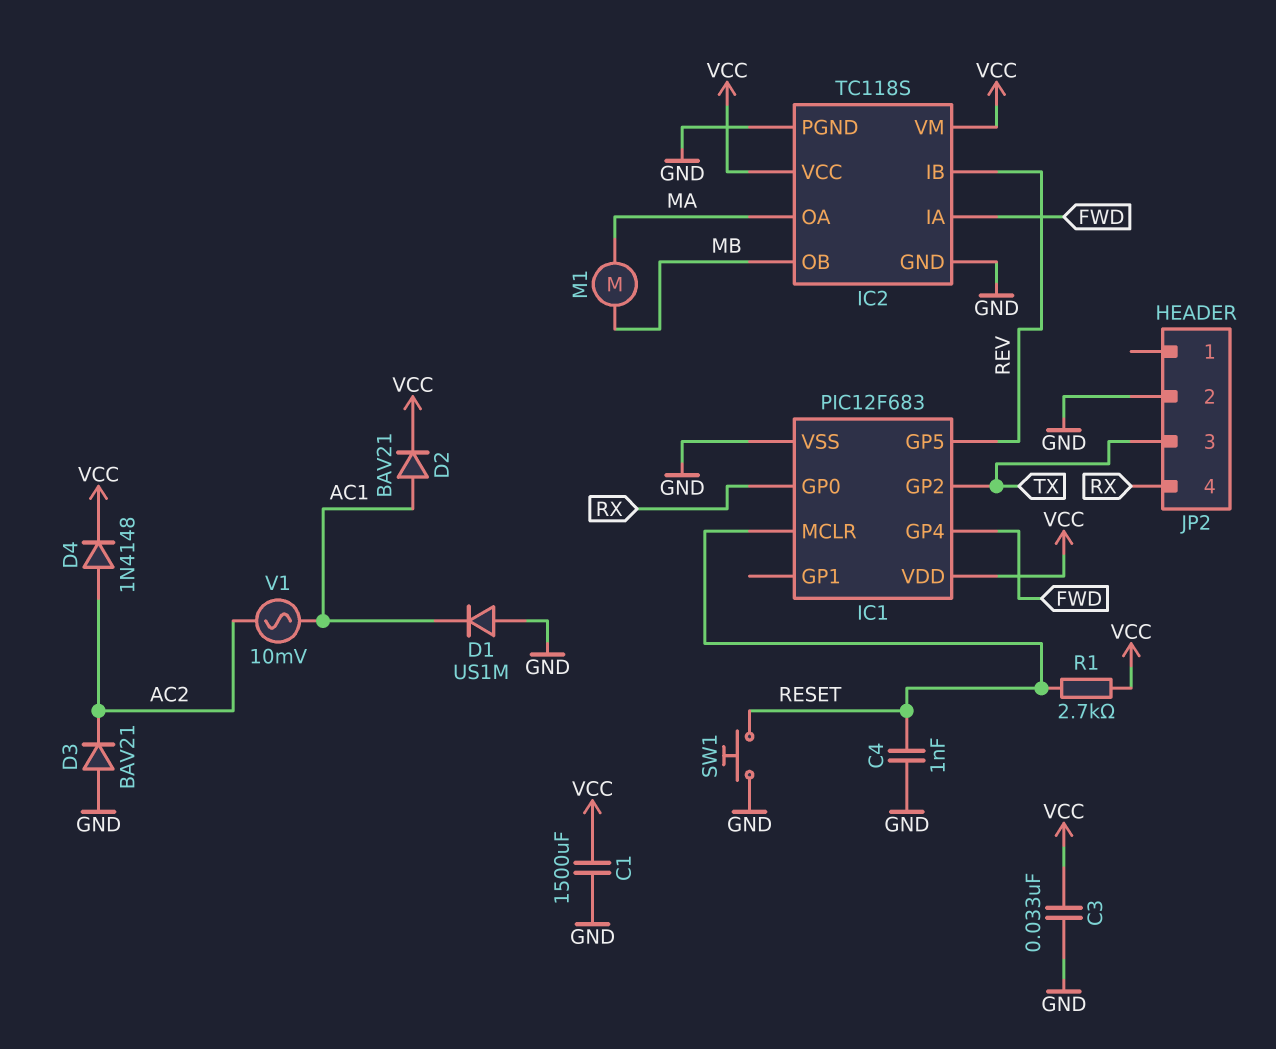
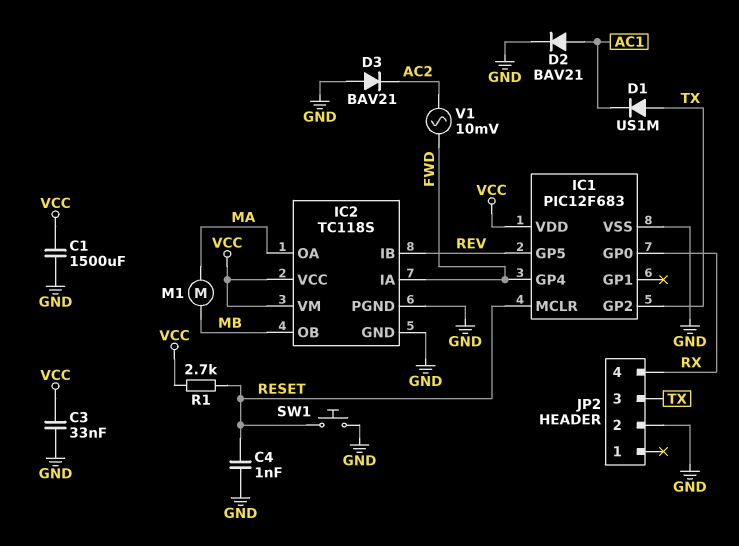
D1: diode US1M (A GND, K AC1) -> diode US1M (A TX, K AC1)
D2: diode BAV21 (A AC1, K VCC) -> diode BAV21 (A AC1, K GND)
D4: diode 1N4148 (A AC2, K VCC) -> none
V1: AC 10mV (AC1, AC2) -> AC 10mV (AC2, FWD)

